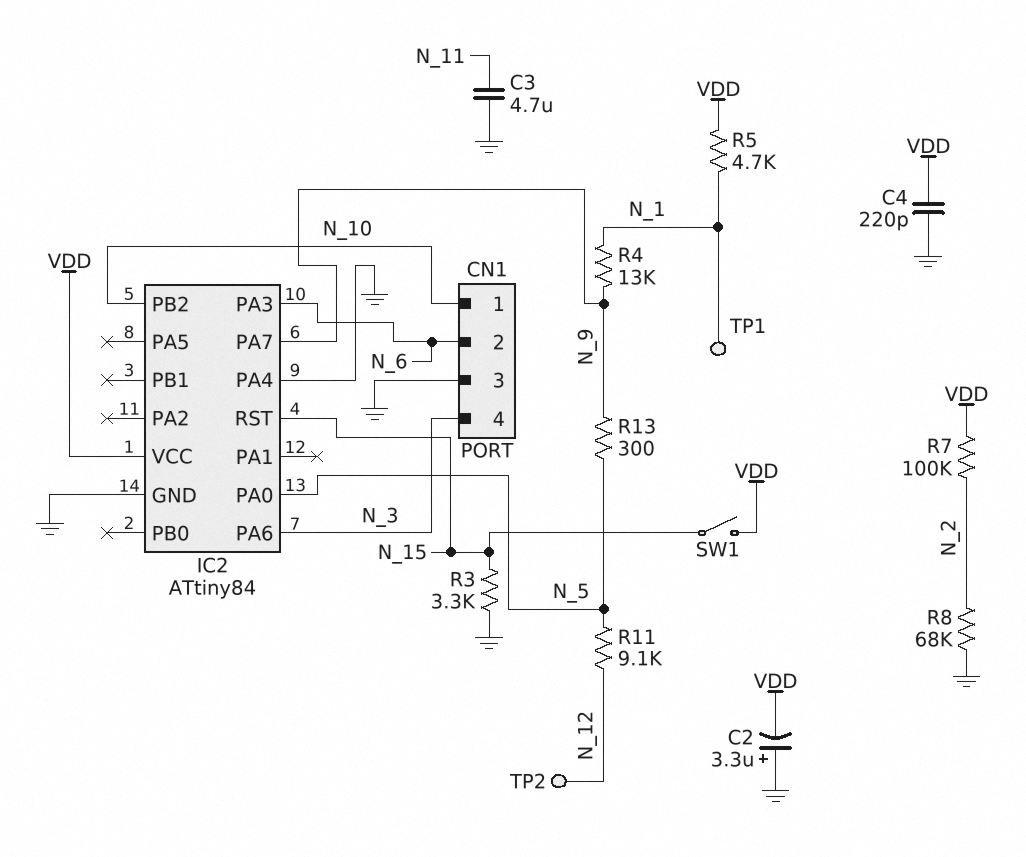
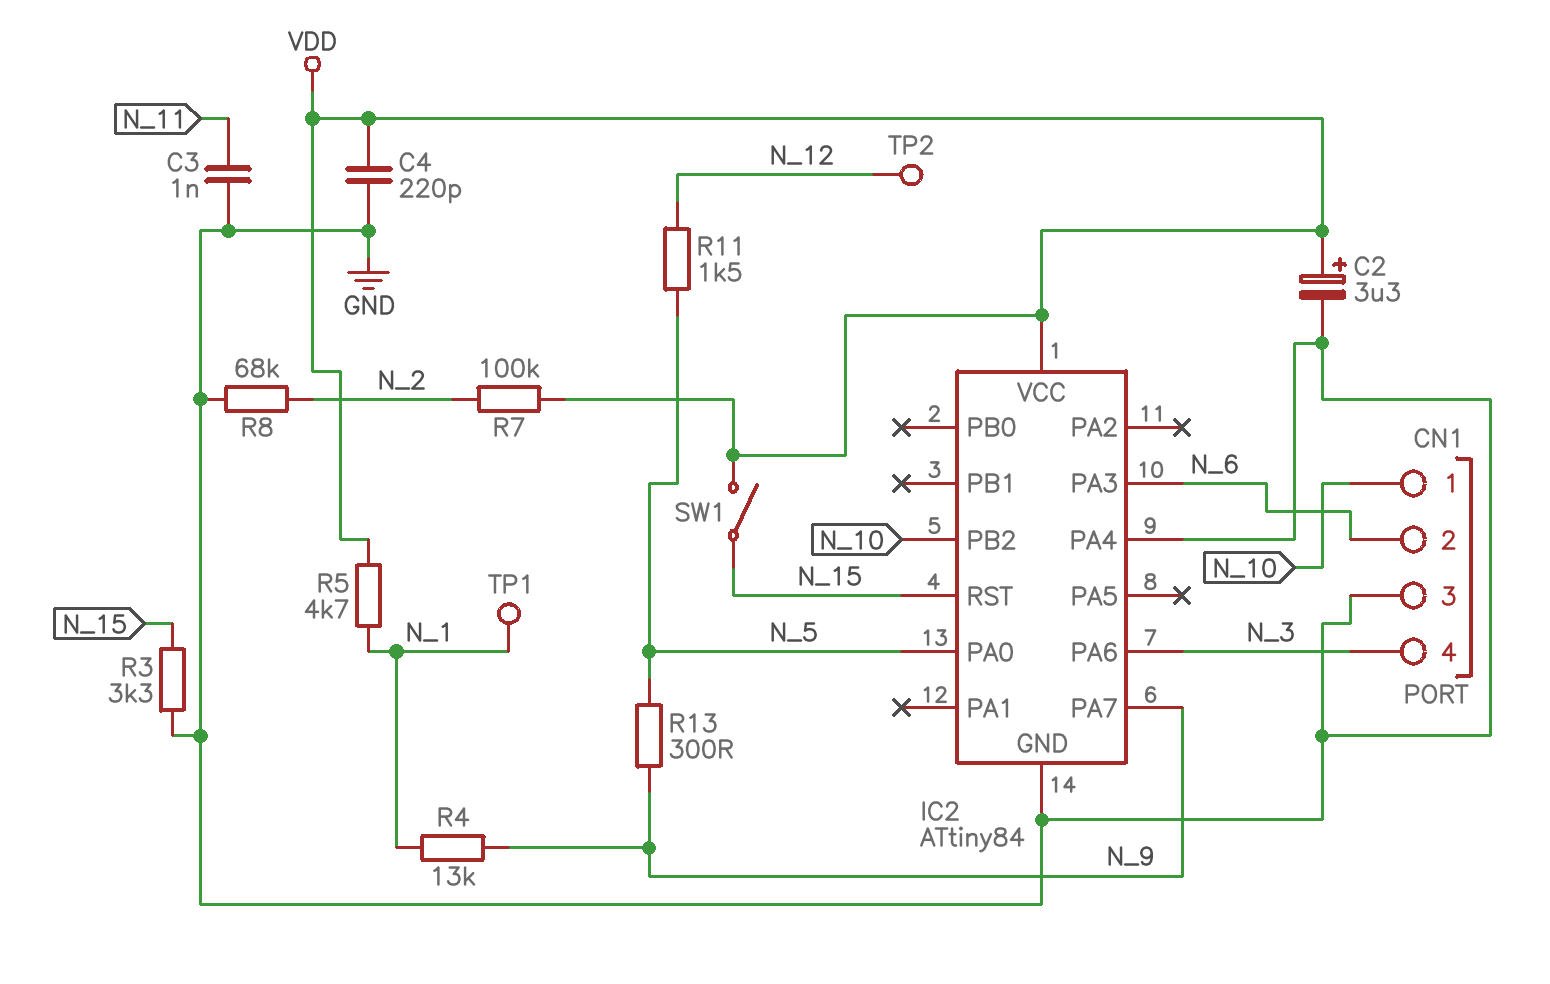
C2: 3.3uF (plus GND, minus VDD) -> 3.3uF (plus VDD, minus GND)
C3: 4.7uF (GND, N_11) -> 1nF (GND, N_11)
R11: 9.1k (N_5, N_12) -> 1.5k (N_5, N_12)

